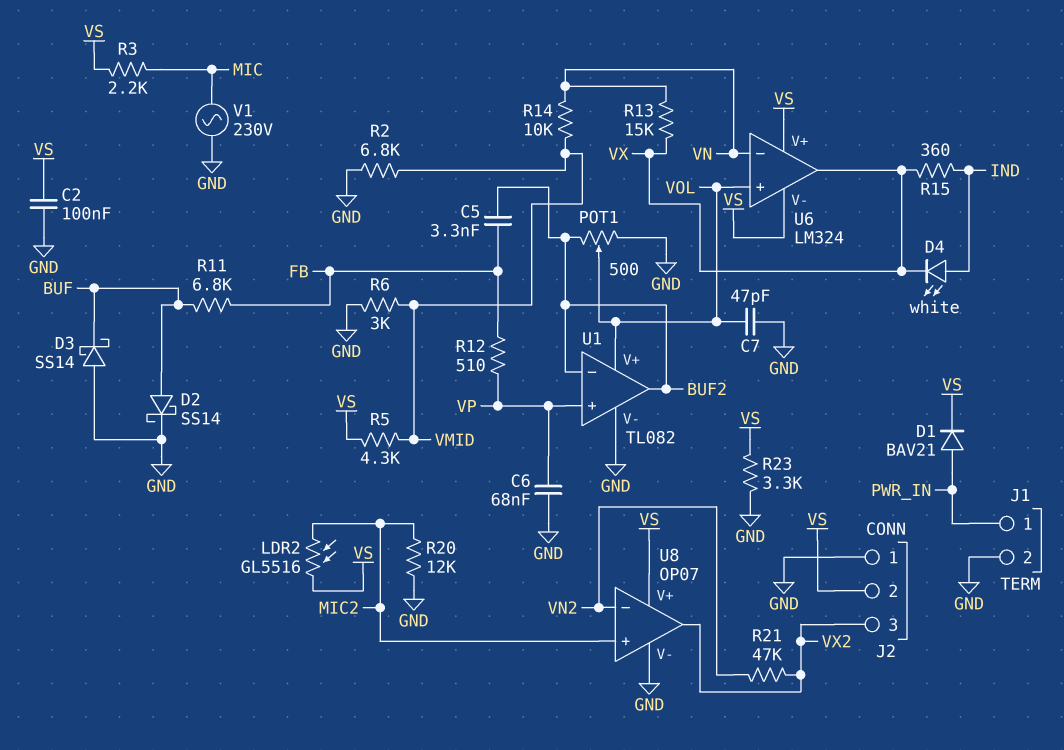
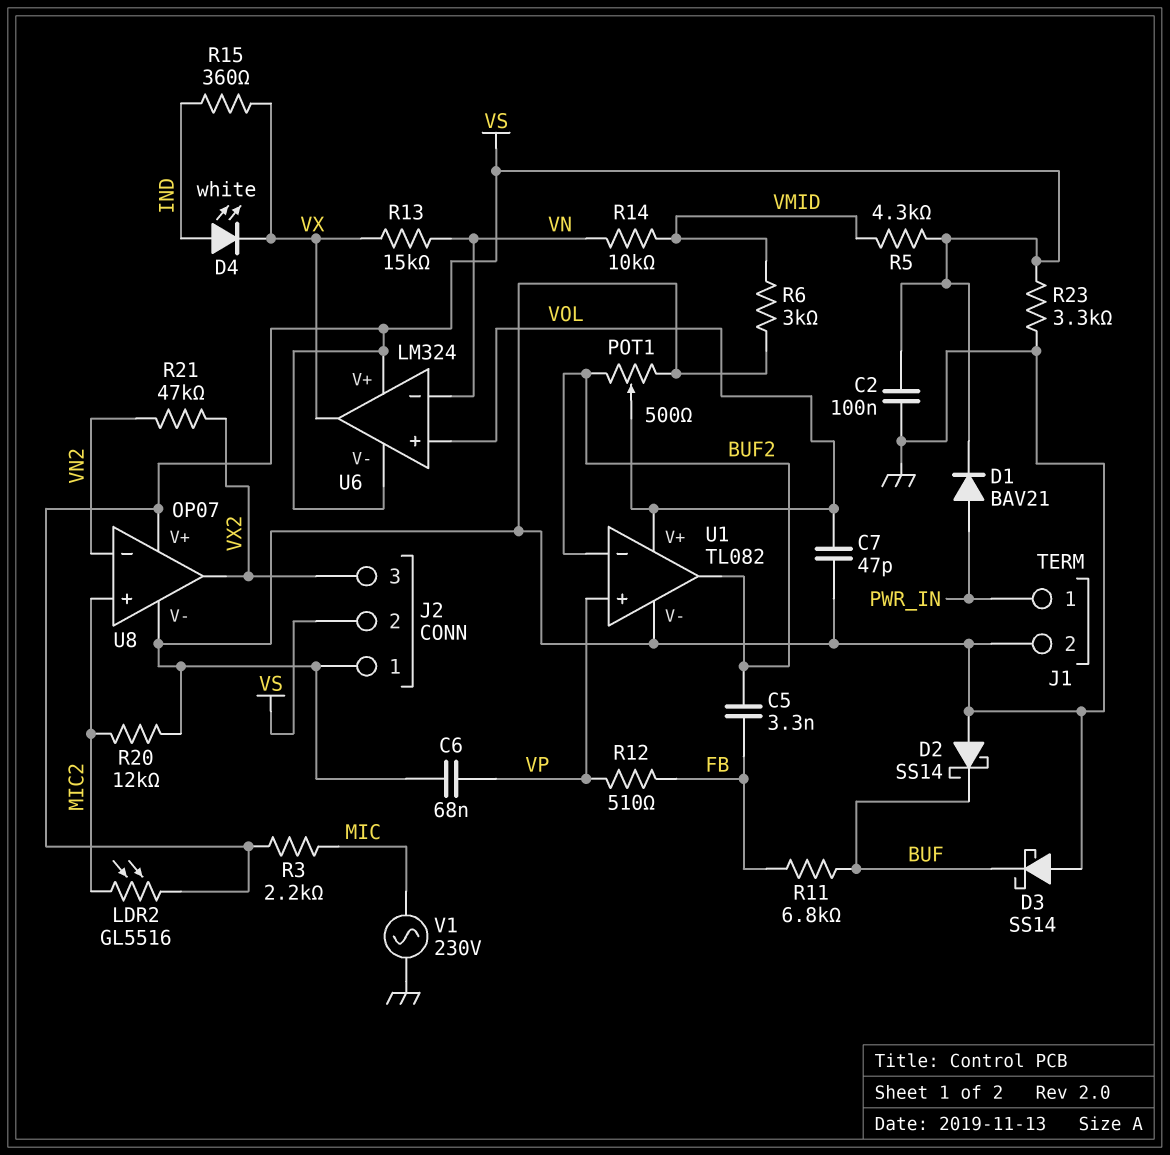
D2: schottky SS14 (A BUF, K GND) -> schottky SS14 (A GND, K BUF)
R2: 6.8k (GND, VMID) -> none

